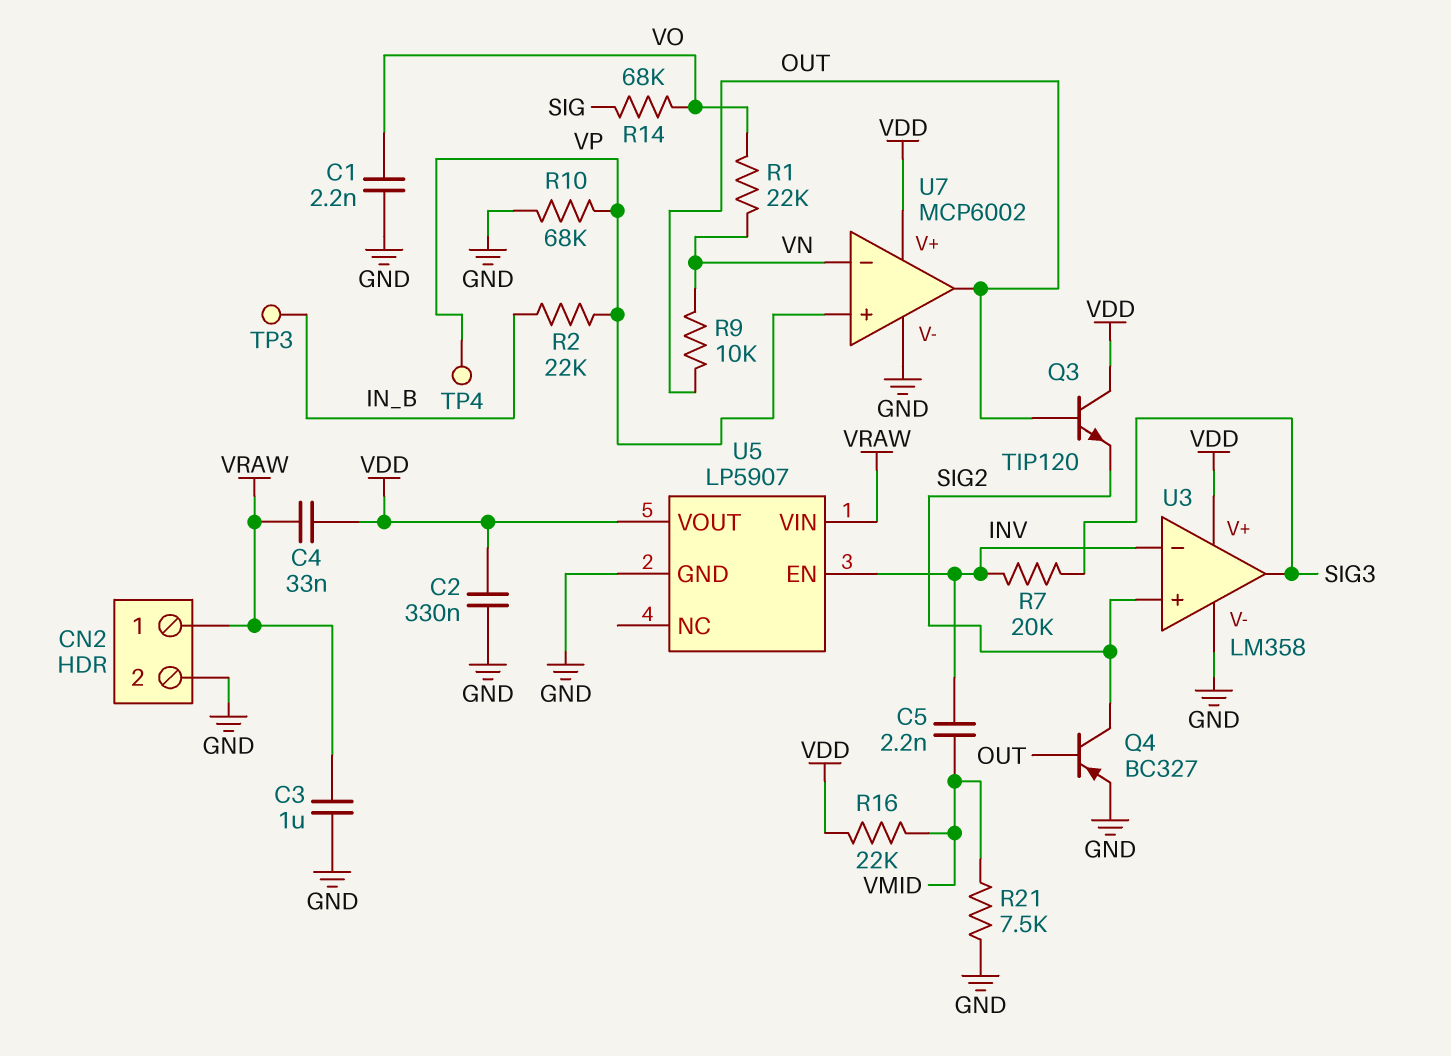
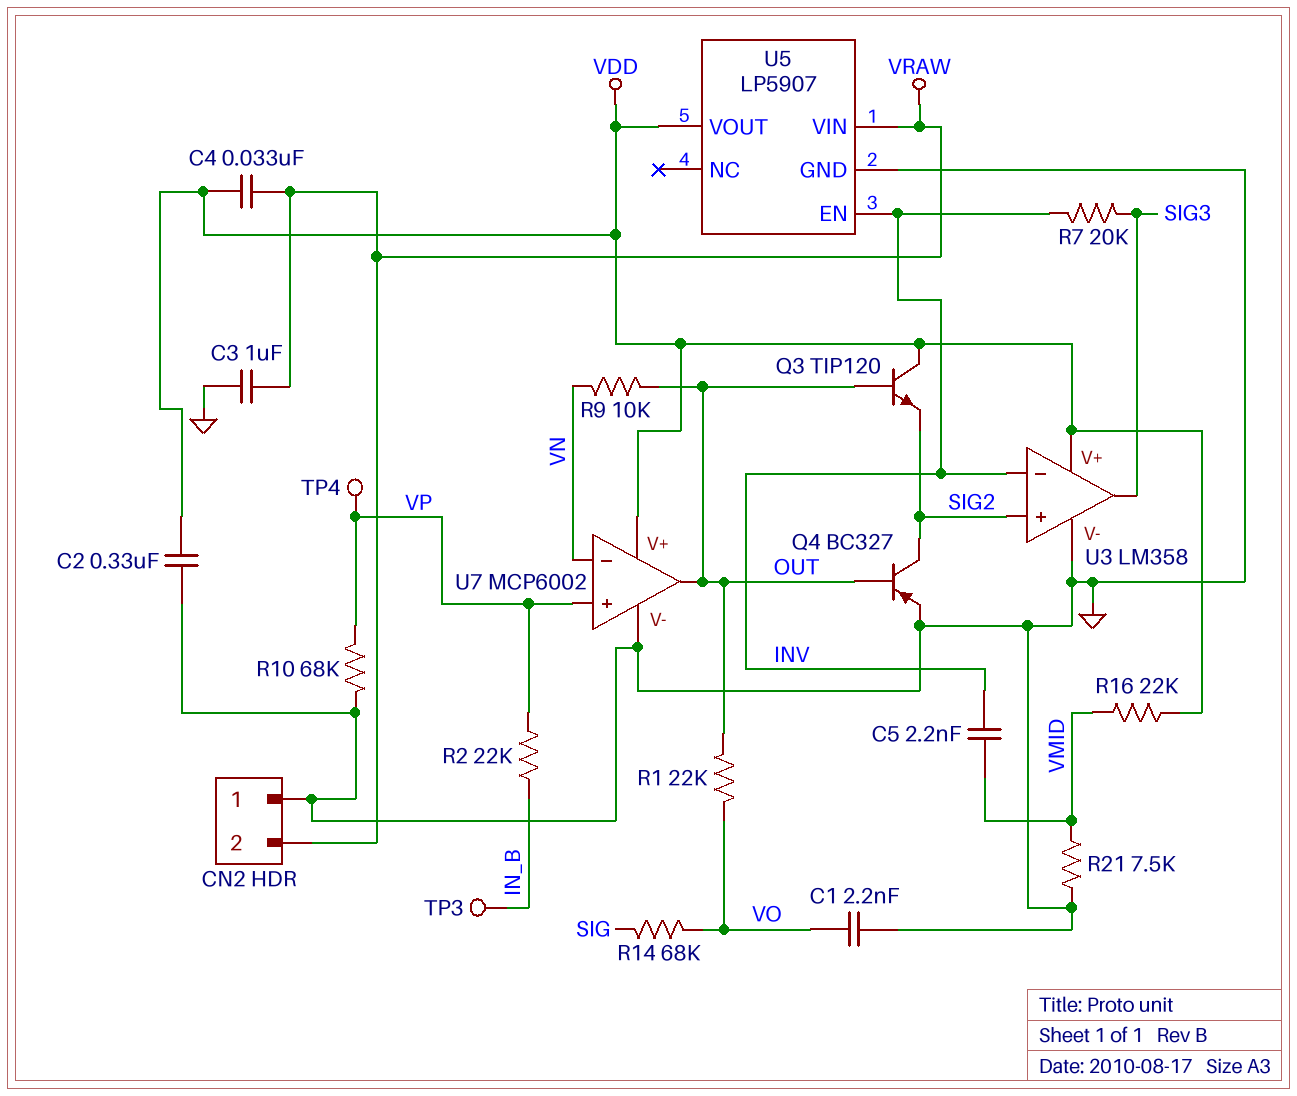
CN2 pin 1: VRAW -> GND
CN2 pin 2: GND -> VRAW
R1: 22k (VN, VO) -> 22k (OUT, VO)

